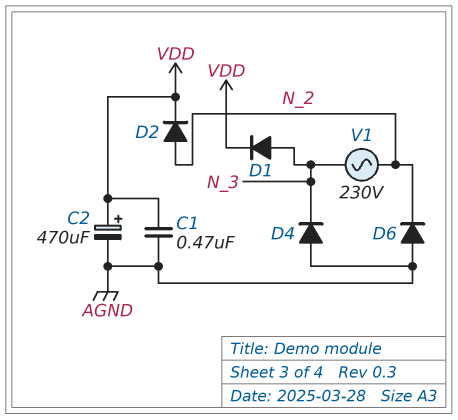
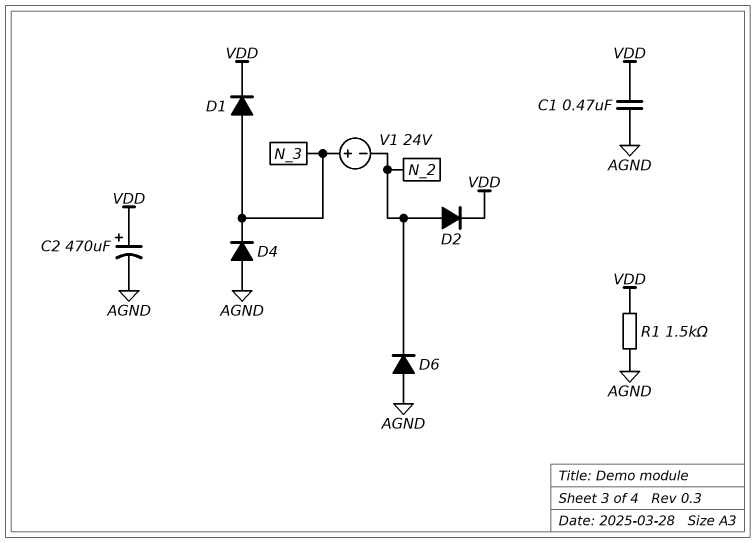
R1: none -> 1.5k (AGND, VDD)
V1: AC 230V (N_2, N_3) -> 24V (plus N_3, minus N_2)

